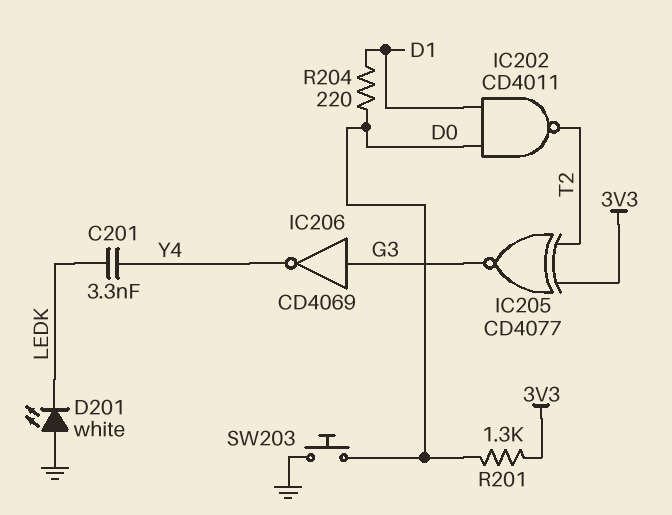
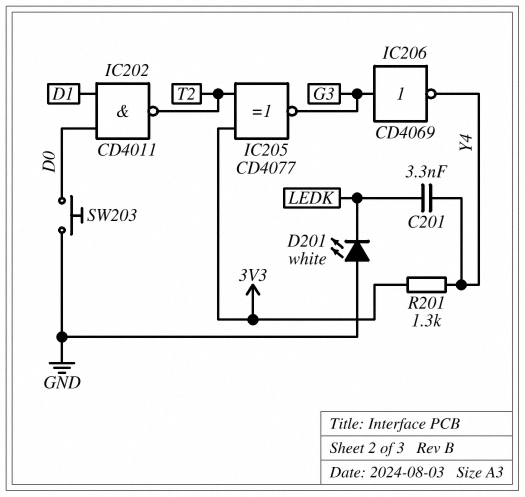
R201: 1.3k (3V3, D0) -> 1.3k (3V3, Y4)
R204: 220 (D0, D1) -> none

